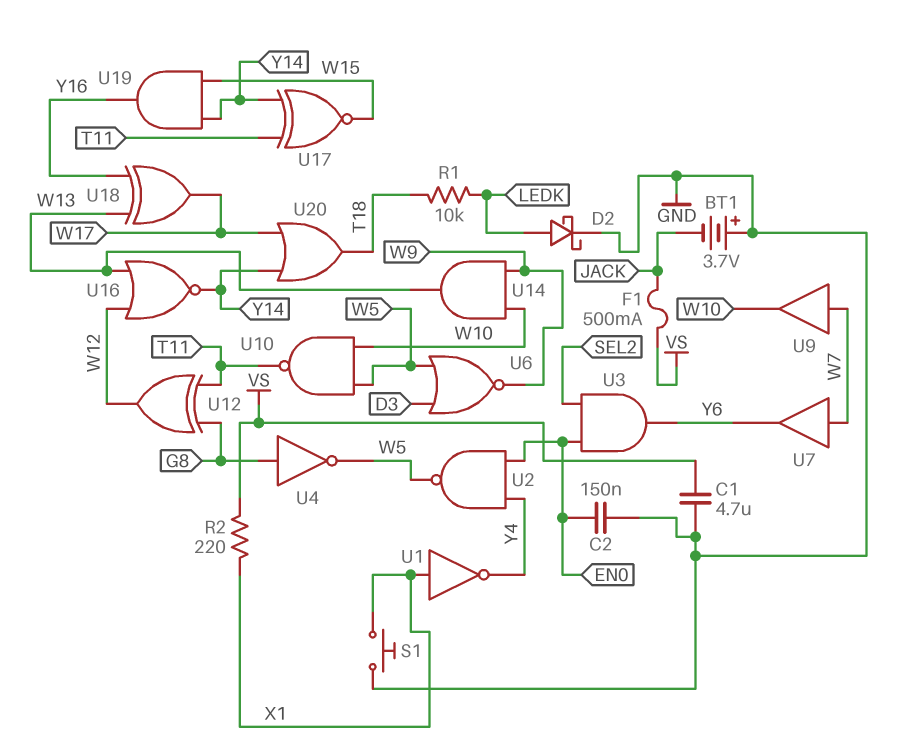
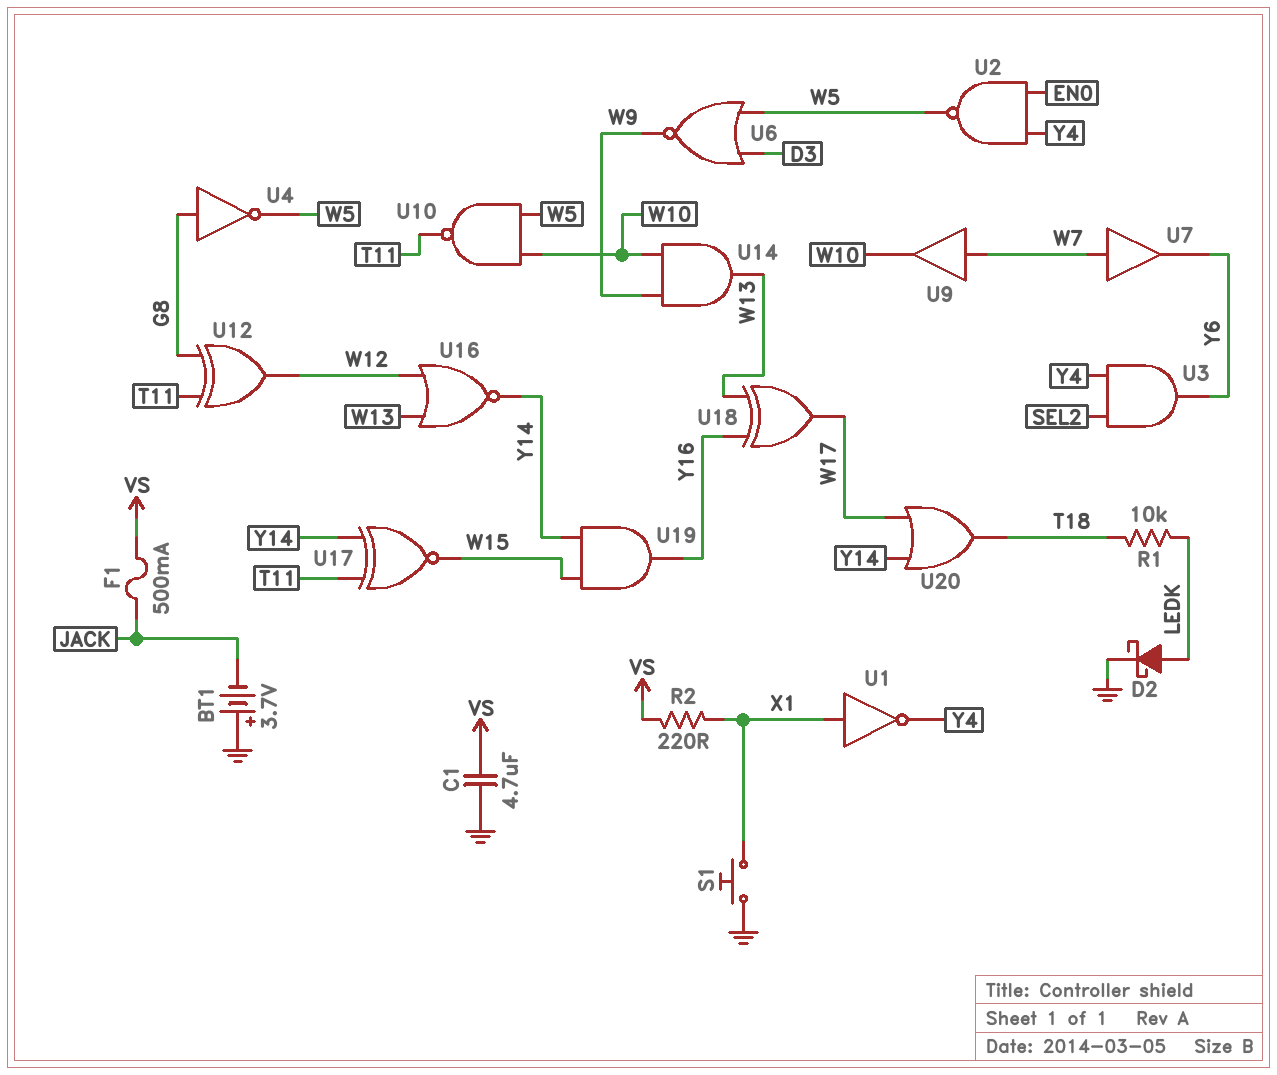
C2: 150nF (EN0, GND) -> none
U3: AND (in EN0, in SEL2, out Y6) -> AND (in SEL2, in Y4, out Y6)

